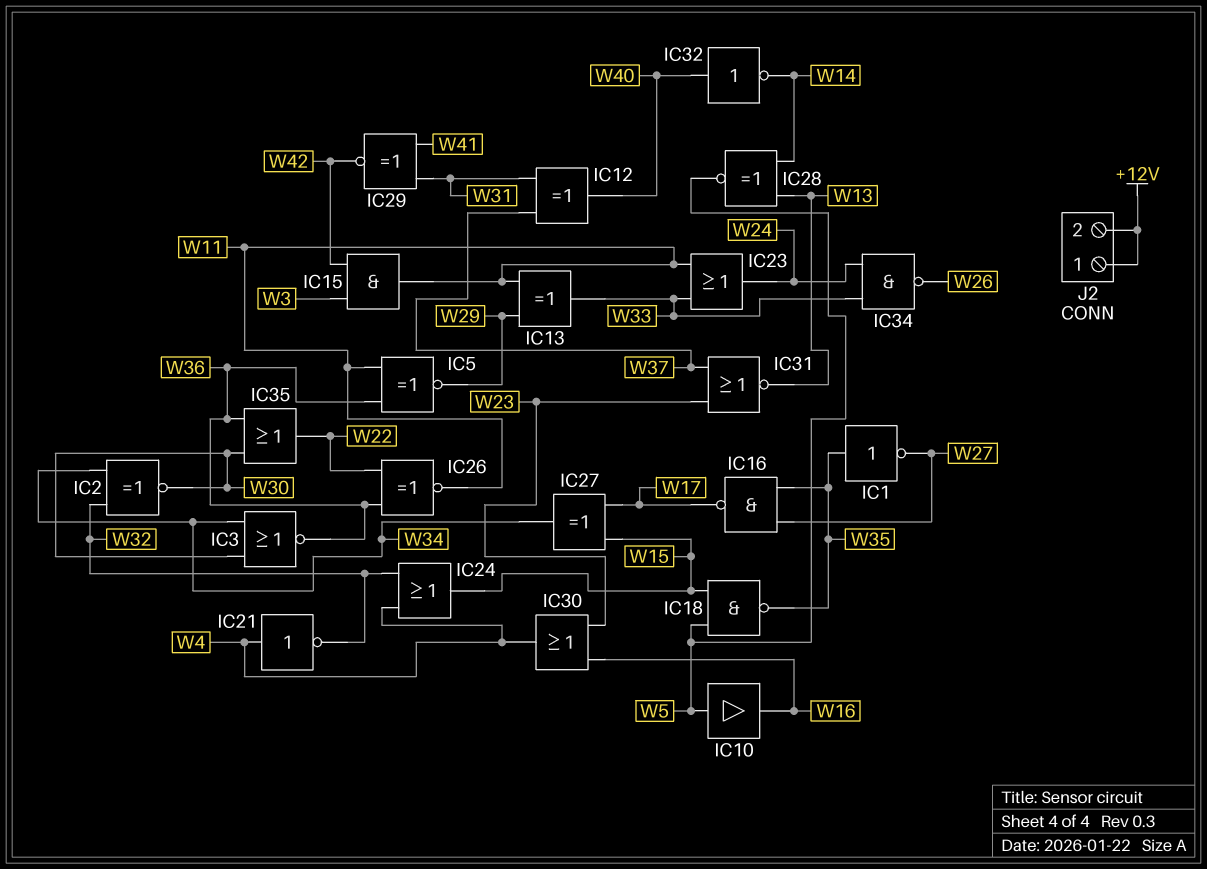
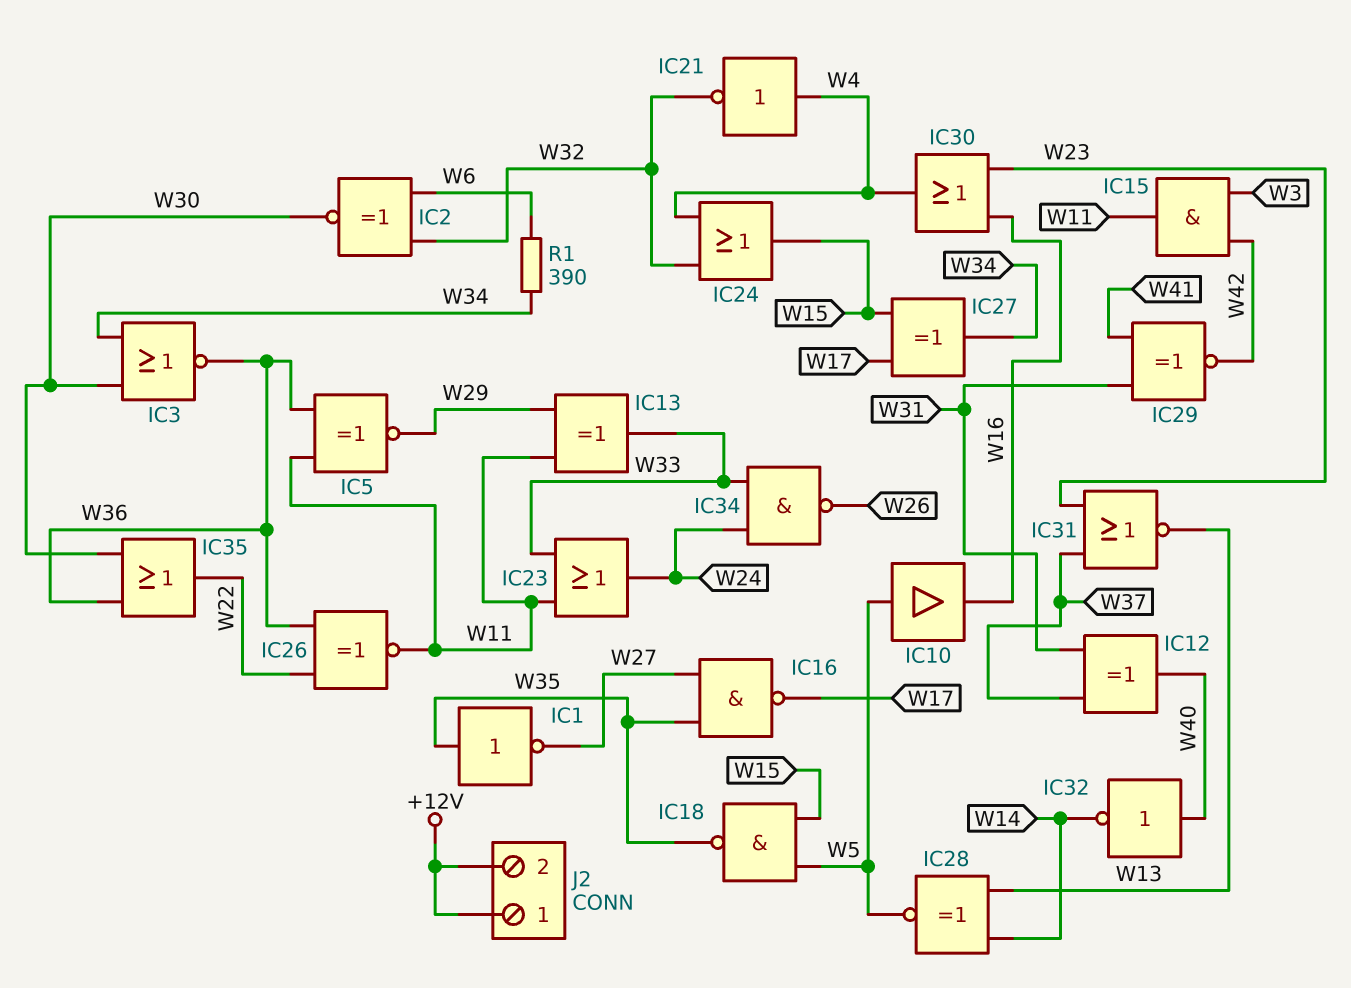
IC2: XNOR (in W32, in W34, out W30) -> XNOR (in W6, in W32, out W30)
R1: none -> 390 (W6, W34)

